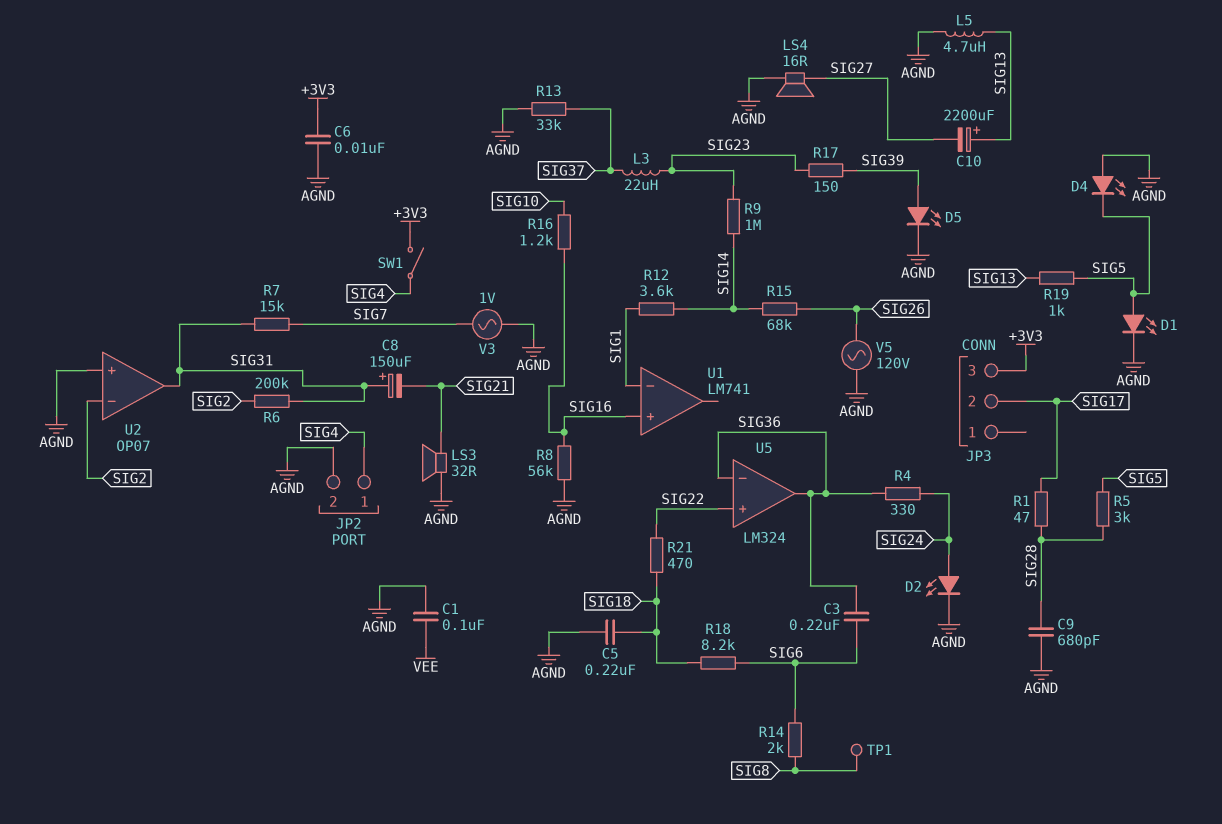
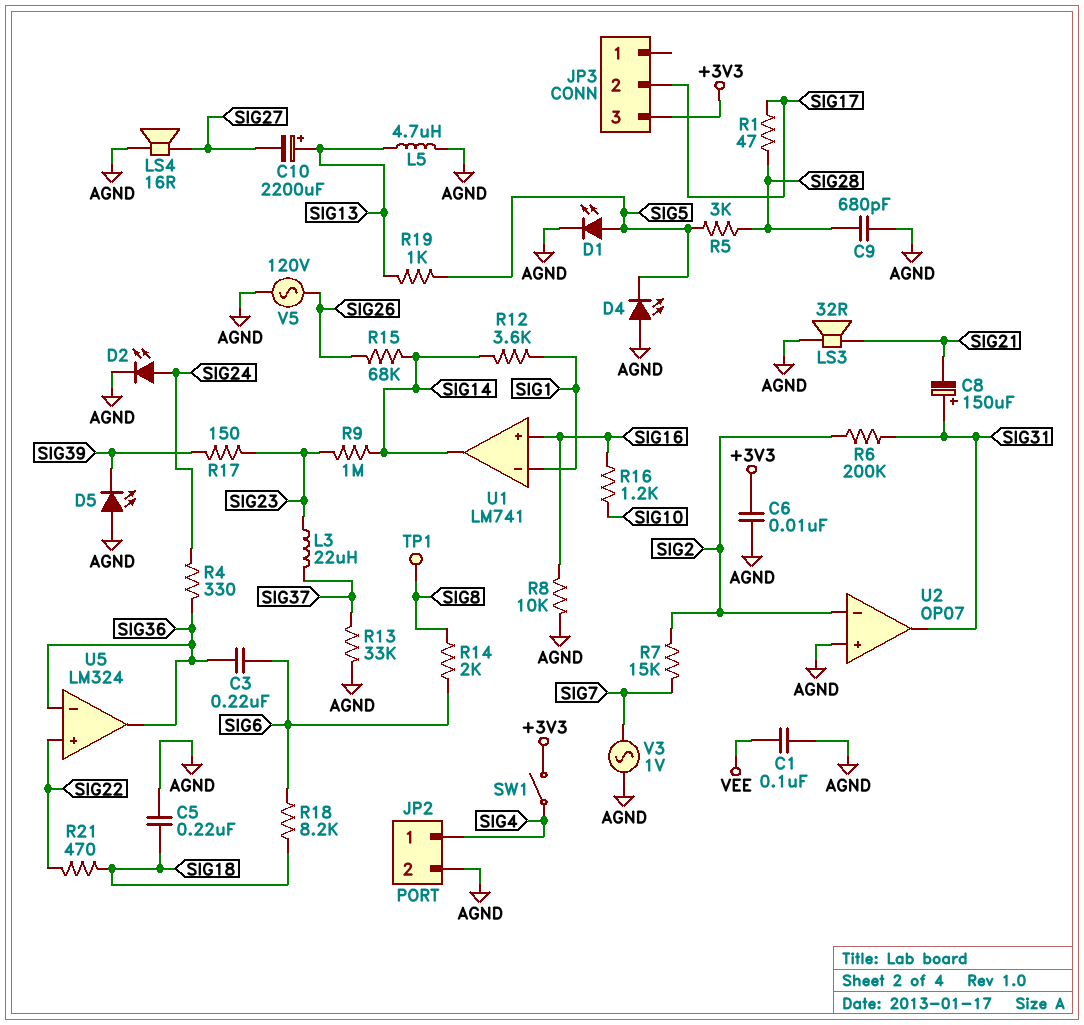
D5: LED (A SIG39, K AGND) -> LED (A AGND, K SIG39)
R7: 15k (SIG7, SIG31) -> 15k (SIG2, SIG7)
R8: 56k (AGND, SIG16) -> 10k (AGND, SIG16)
U1 pin out: none -> SIG14

